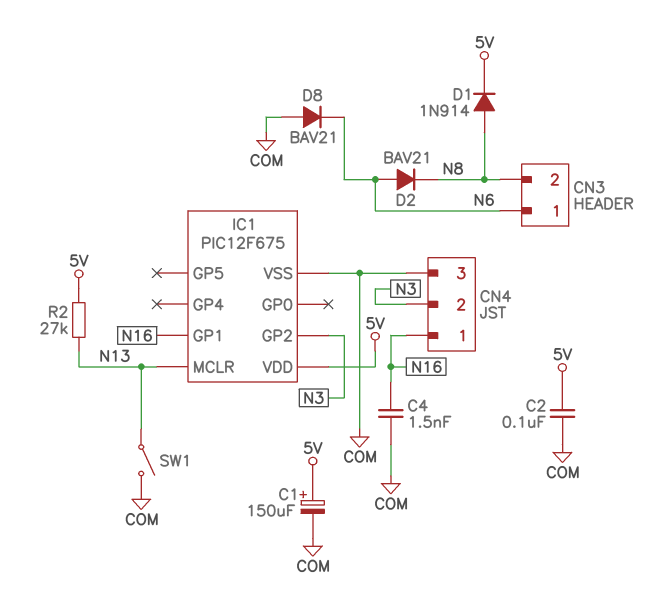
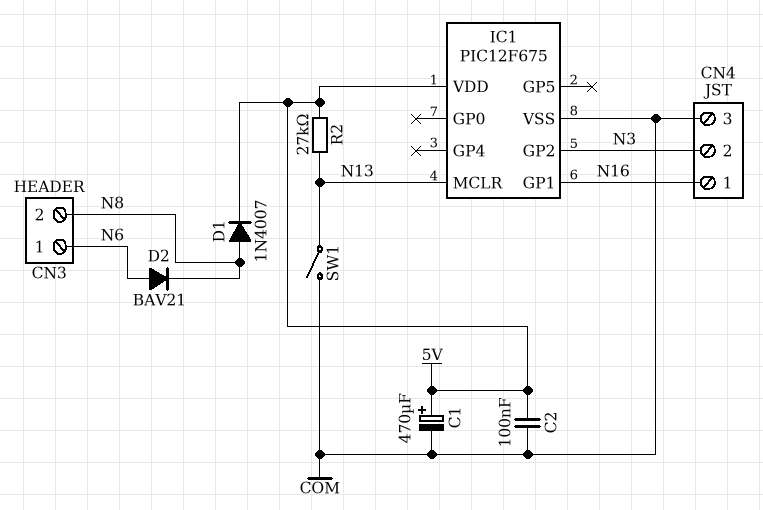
C1: 150uF (plus 5V, minus COM) -> 470uF (plus 5V, minus COM)
C4: 1.5nF (COM, N16) -> none
D1: diode 1N914 (A N8, K 5V) -> diode 1N4007 (A N8, K 5V)
D8: diode BAV21 (A COM, K N6) -> none

